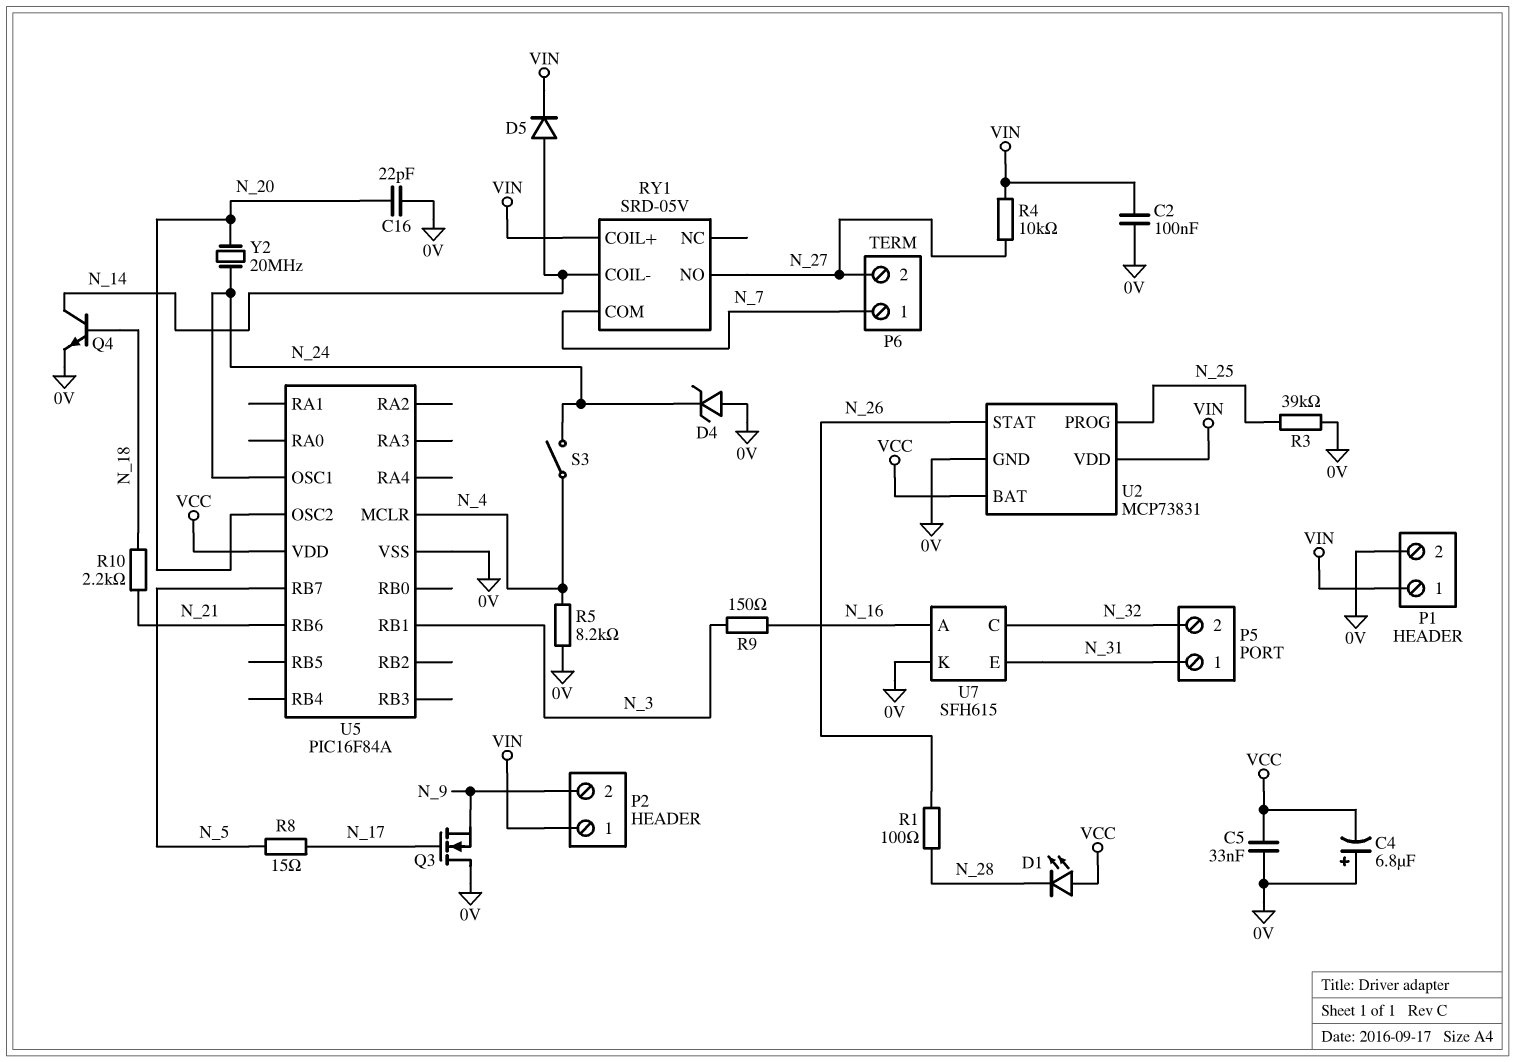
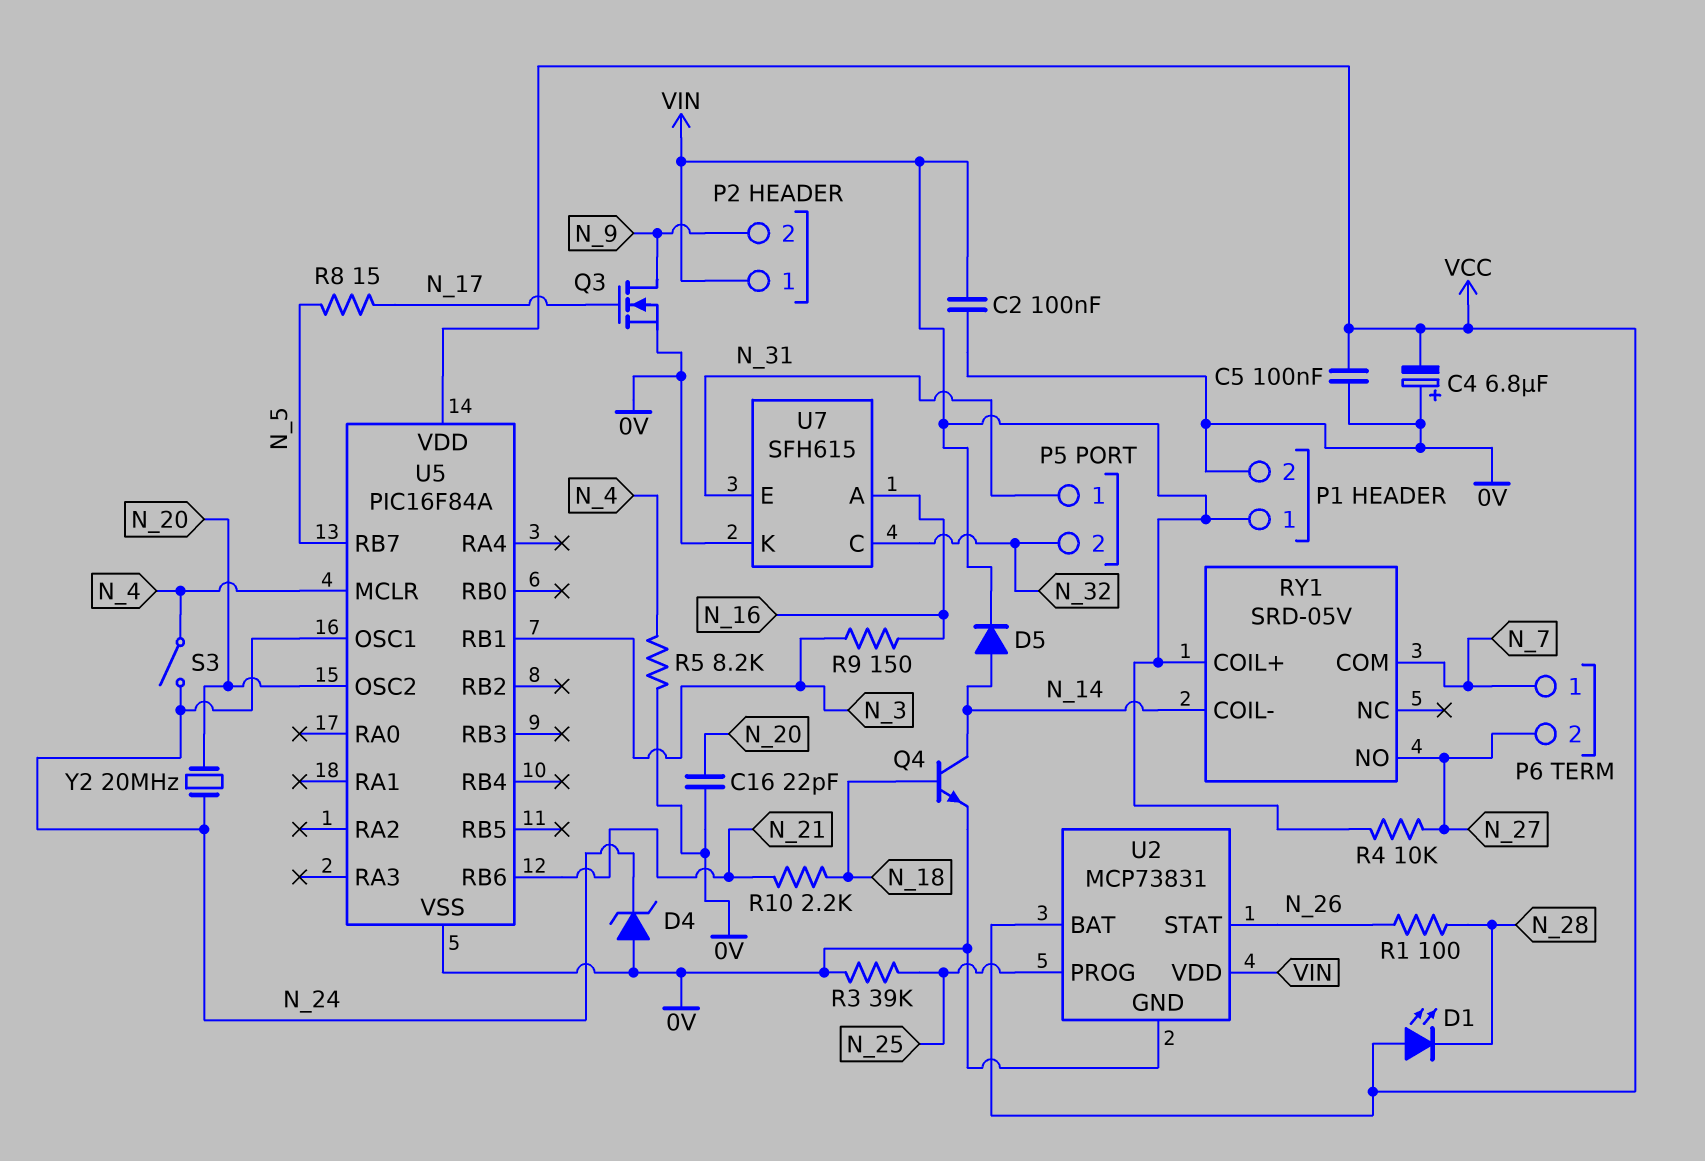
C5: 33nF (0V, VCC) -> 100nF (0V, VCC)
Q3: NMOS (G N_17, D 0V, S N_9) -> NMOS (G N_17, D N_9, S 0V)

